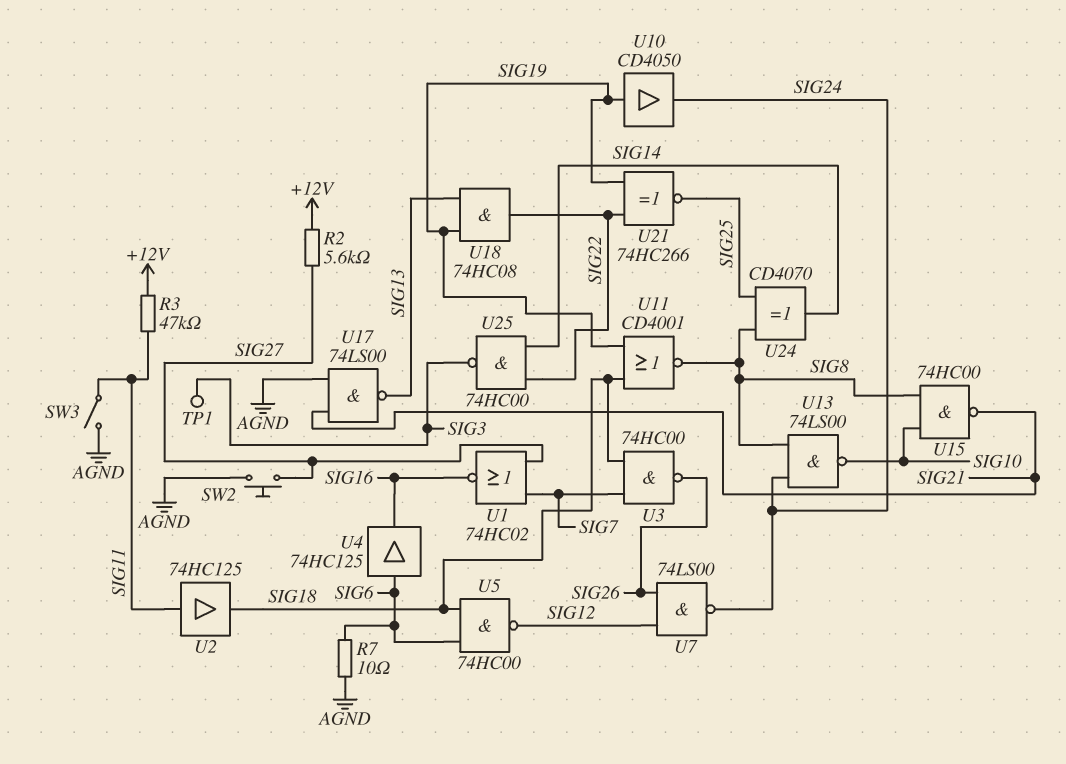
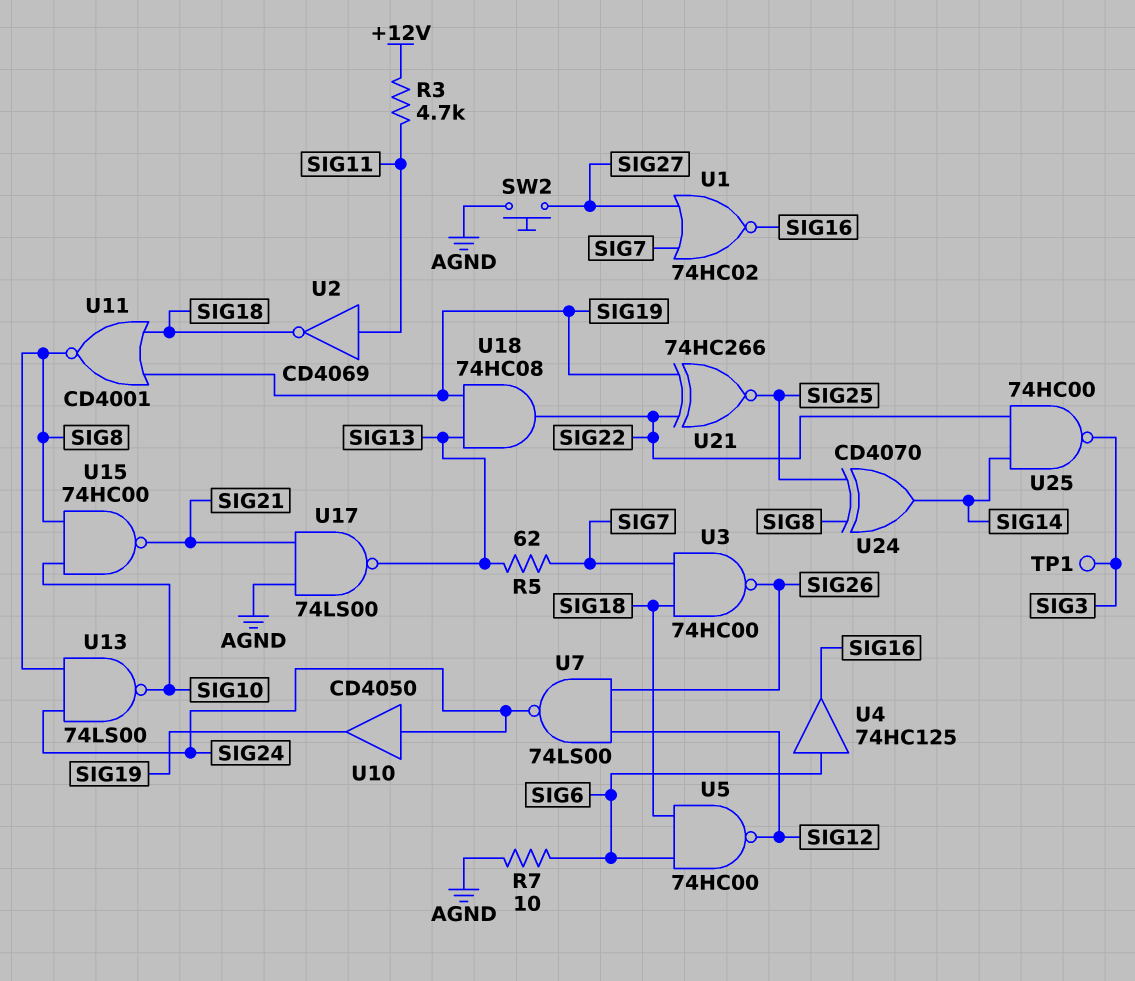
R2: 5.6k (+12V, SIG27) -> none
R3: 47k (+12V, SIG11) -> 4.7k (+12V, SIG11)
R5: none -> 62 (SIG7, SIG13)
SW3: switch (AGND, SIG11) -> none
U2: buffer 74HC125 (in SIG11, out SIG18) -> NOT CD4069 (in SIG11, out SIG18)
U10: buffer CD4050 (in SIG19, out SIG24) -> buffer CD4050 (in SIG24, out SIG19)

